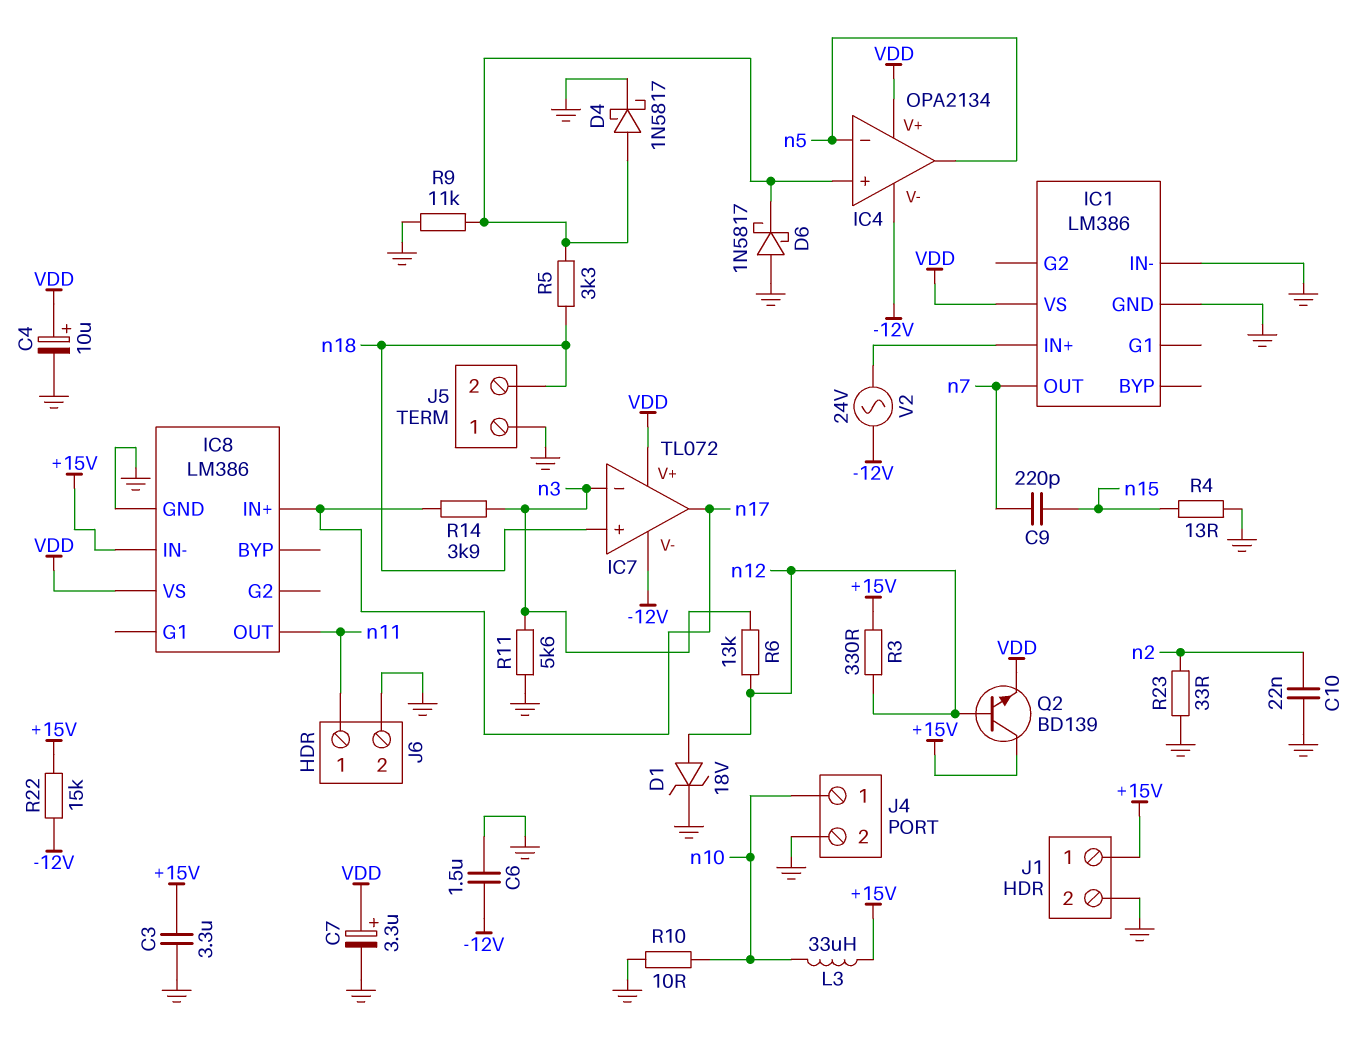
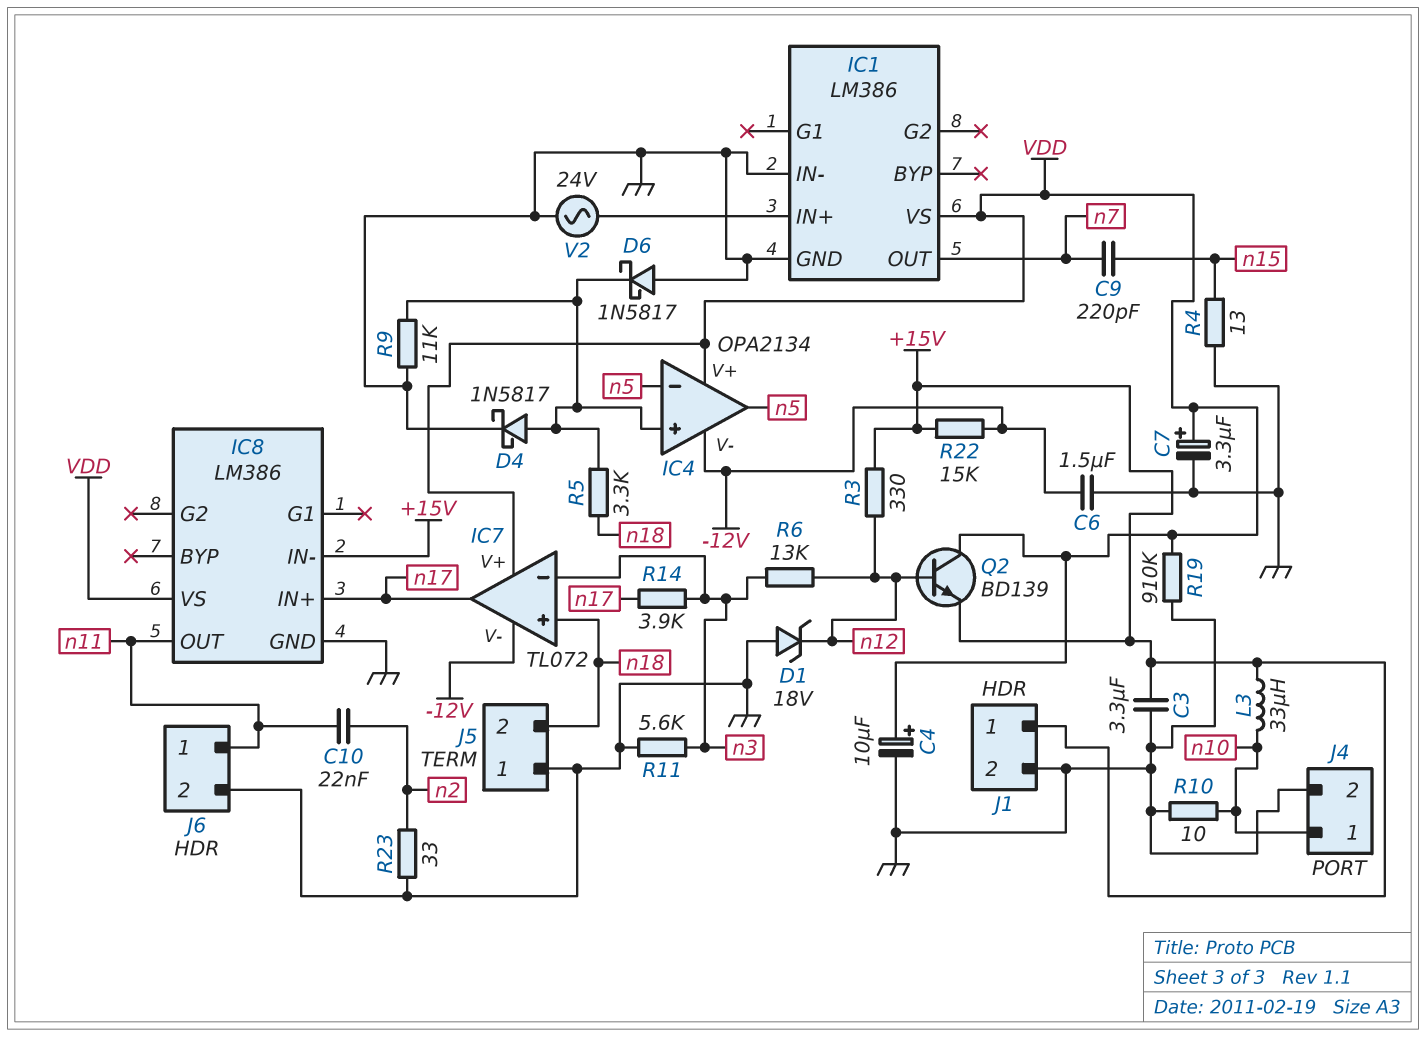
C10: 22nF (GND, n2) -> 22nF (n2, n11)
D1: zener 18V (A n12, K GND) -> zener 18V (A GND, K n12)
Q2: NPN BD139 (B n12, C +15V, E VDD) -> NPN BD139 (B n12, C VDD, E +15V)
R19: none -> 910k (GND, VDD)
V2: AC 24V (-12V, IC1/IN+) -> AC 24V (GND, IC1/IN+)

